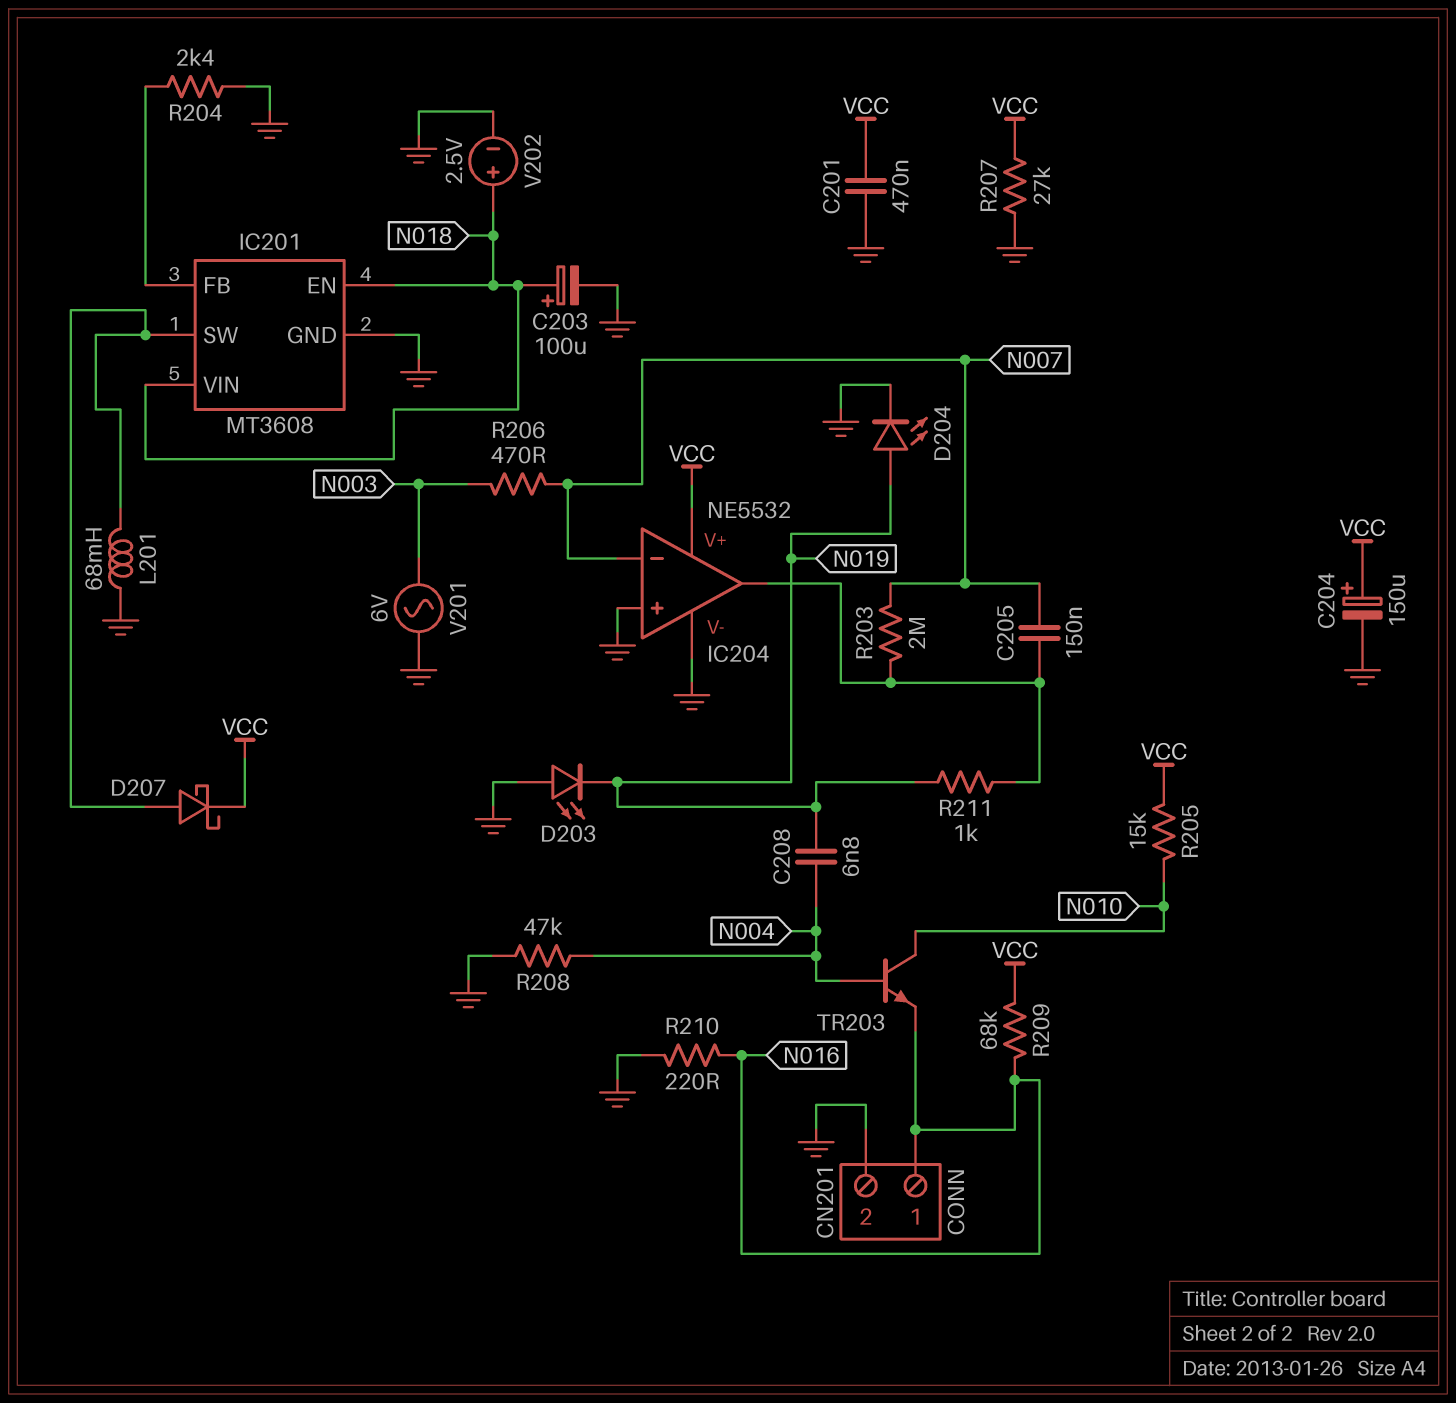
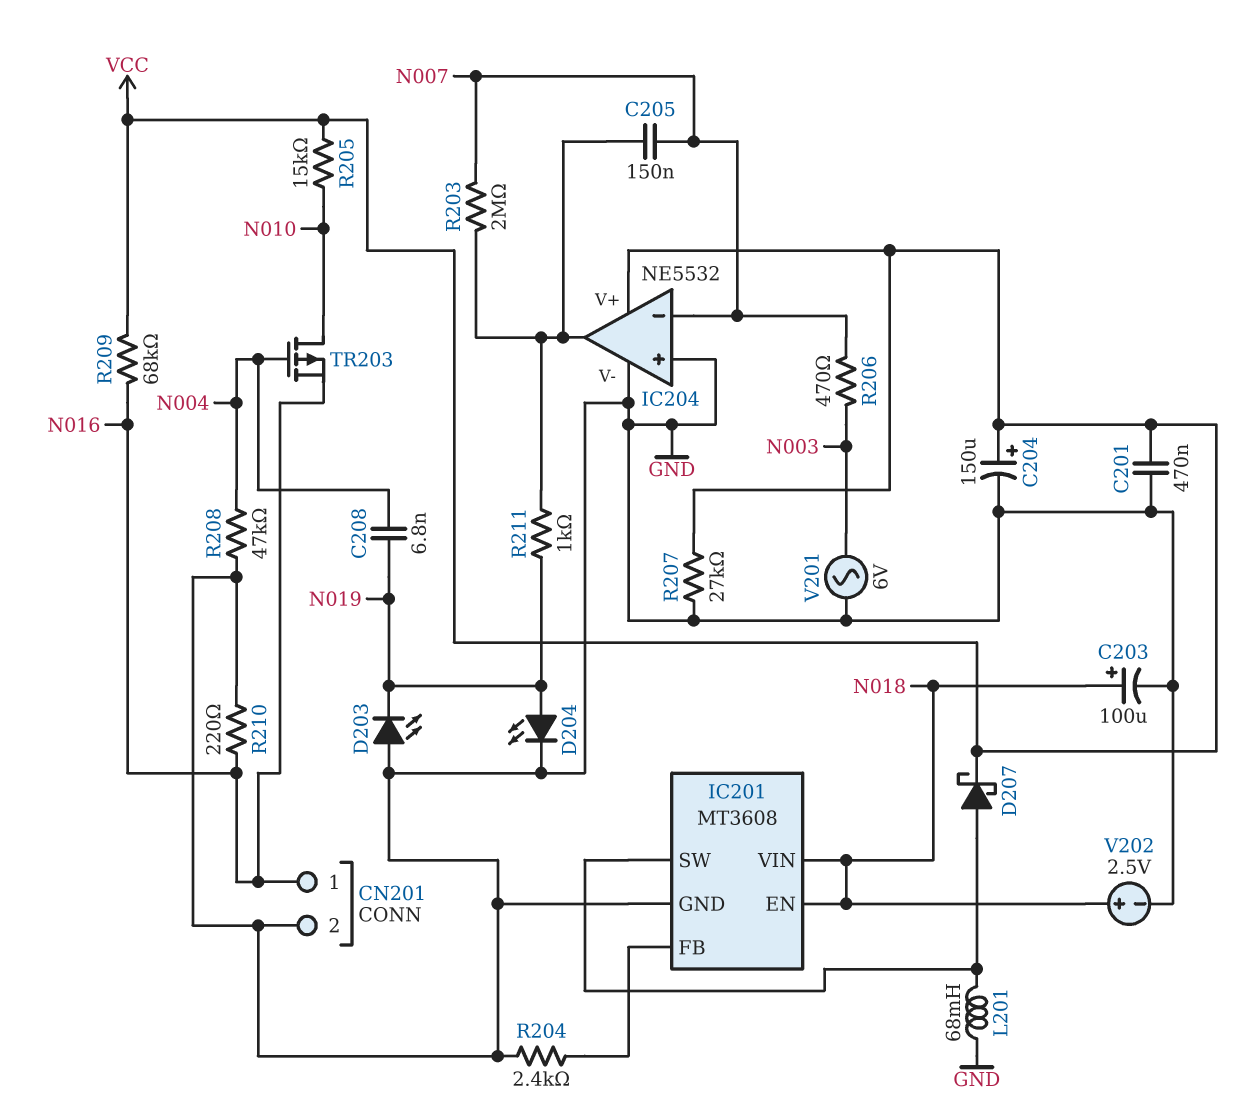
TR203: NPN (B N004, C N010, E N016) -> PMOS (G N004, D N010, S N016)

